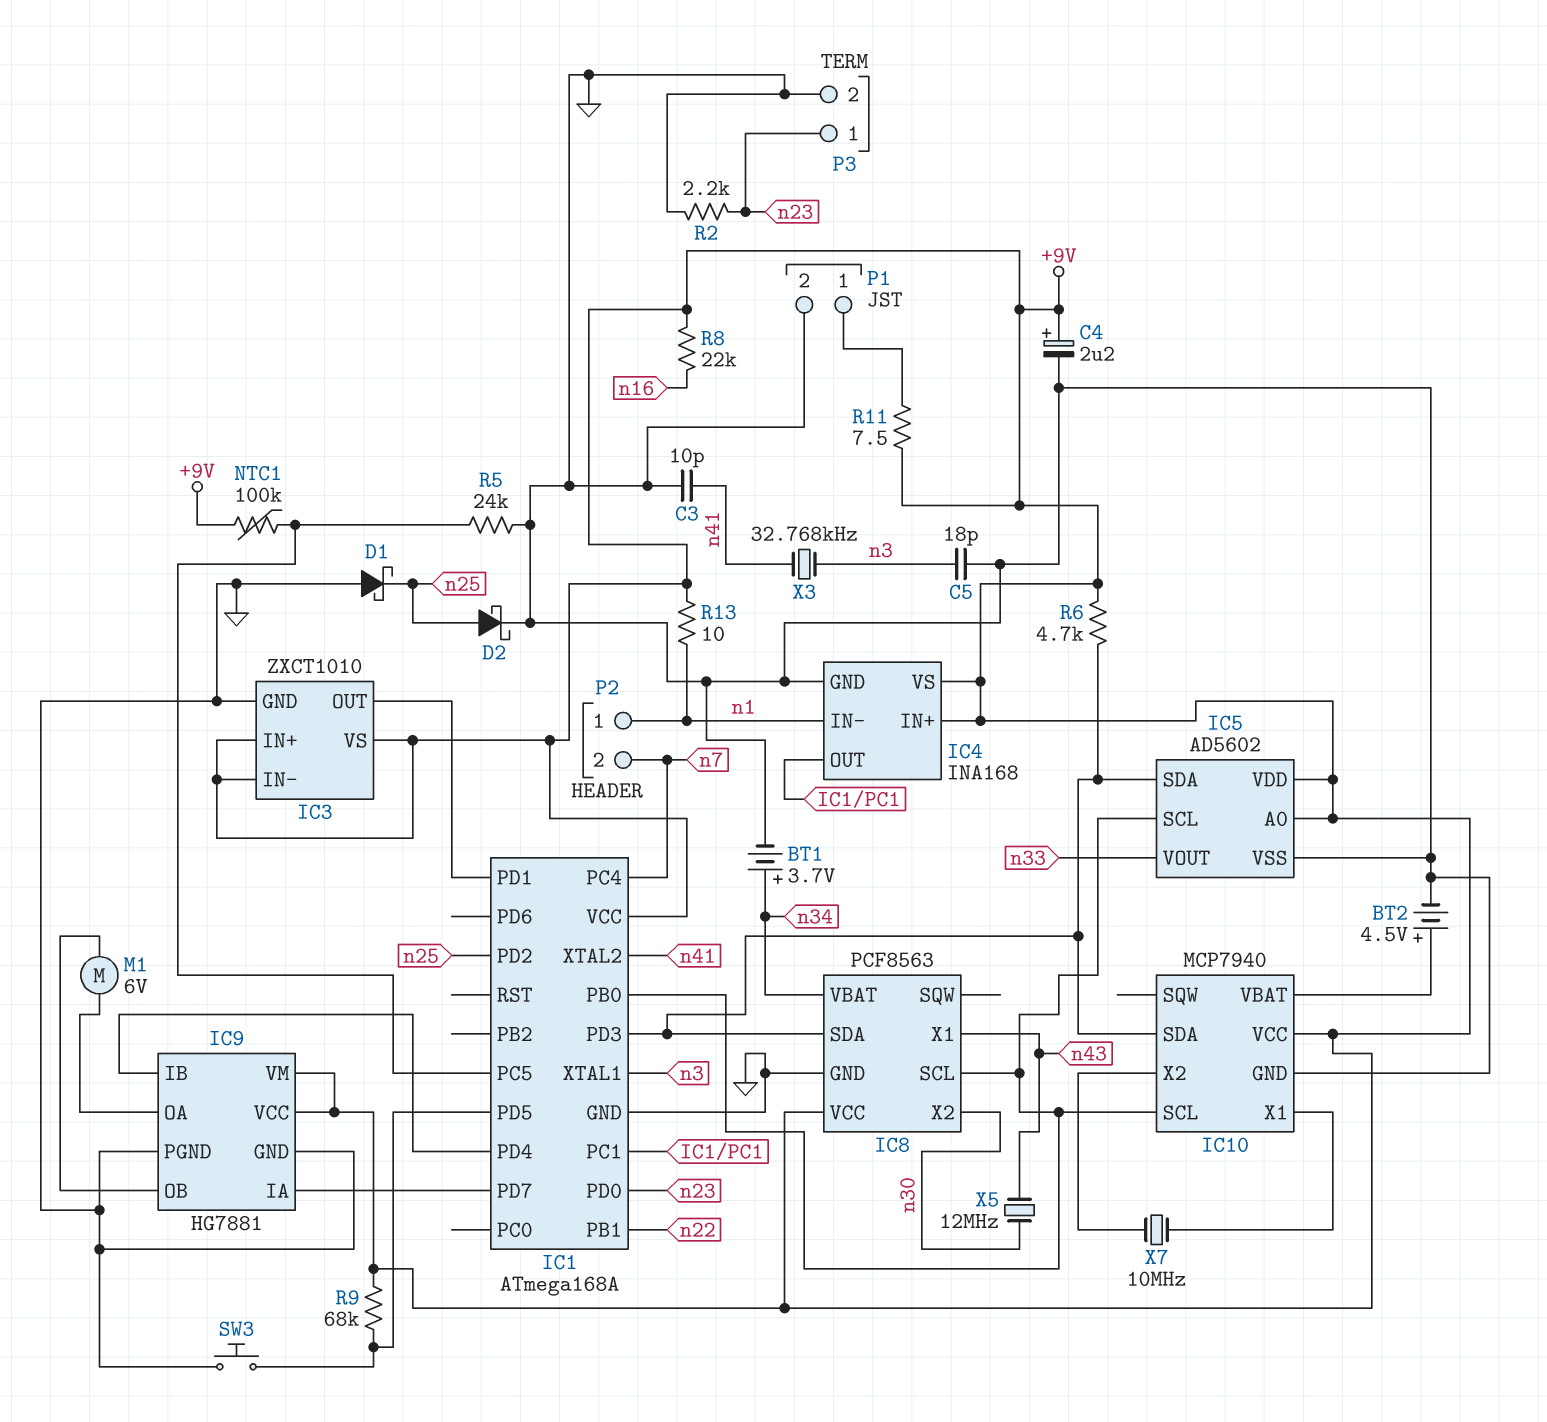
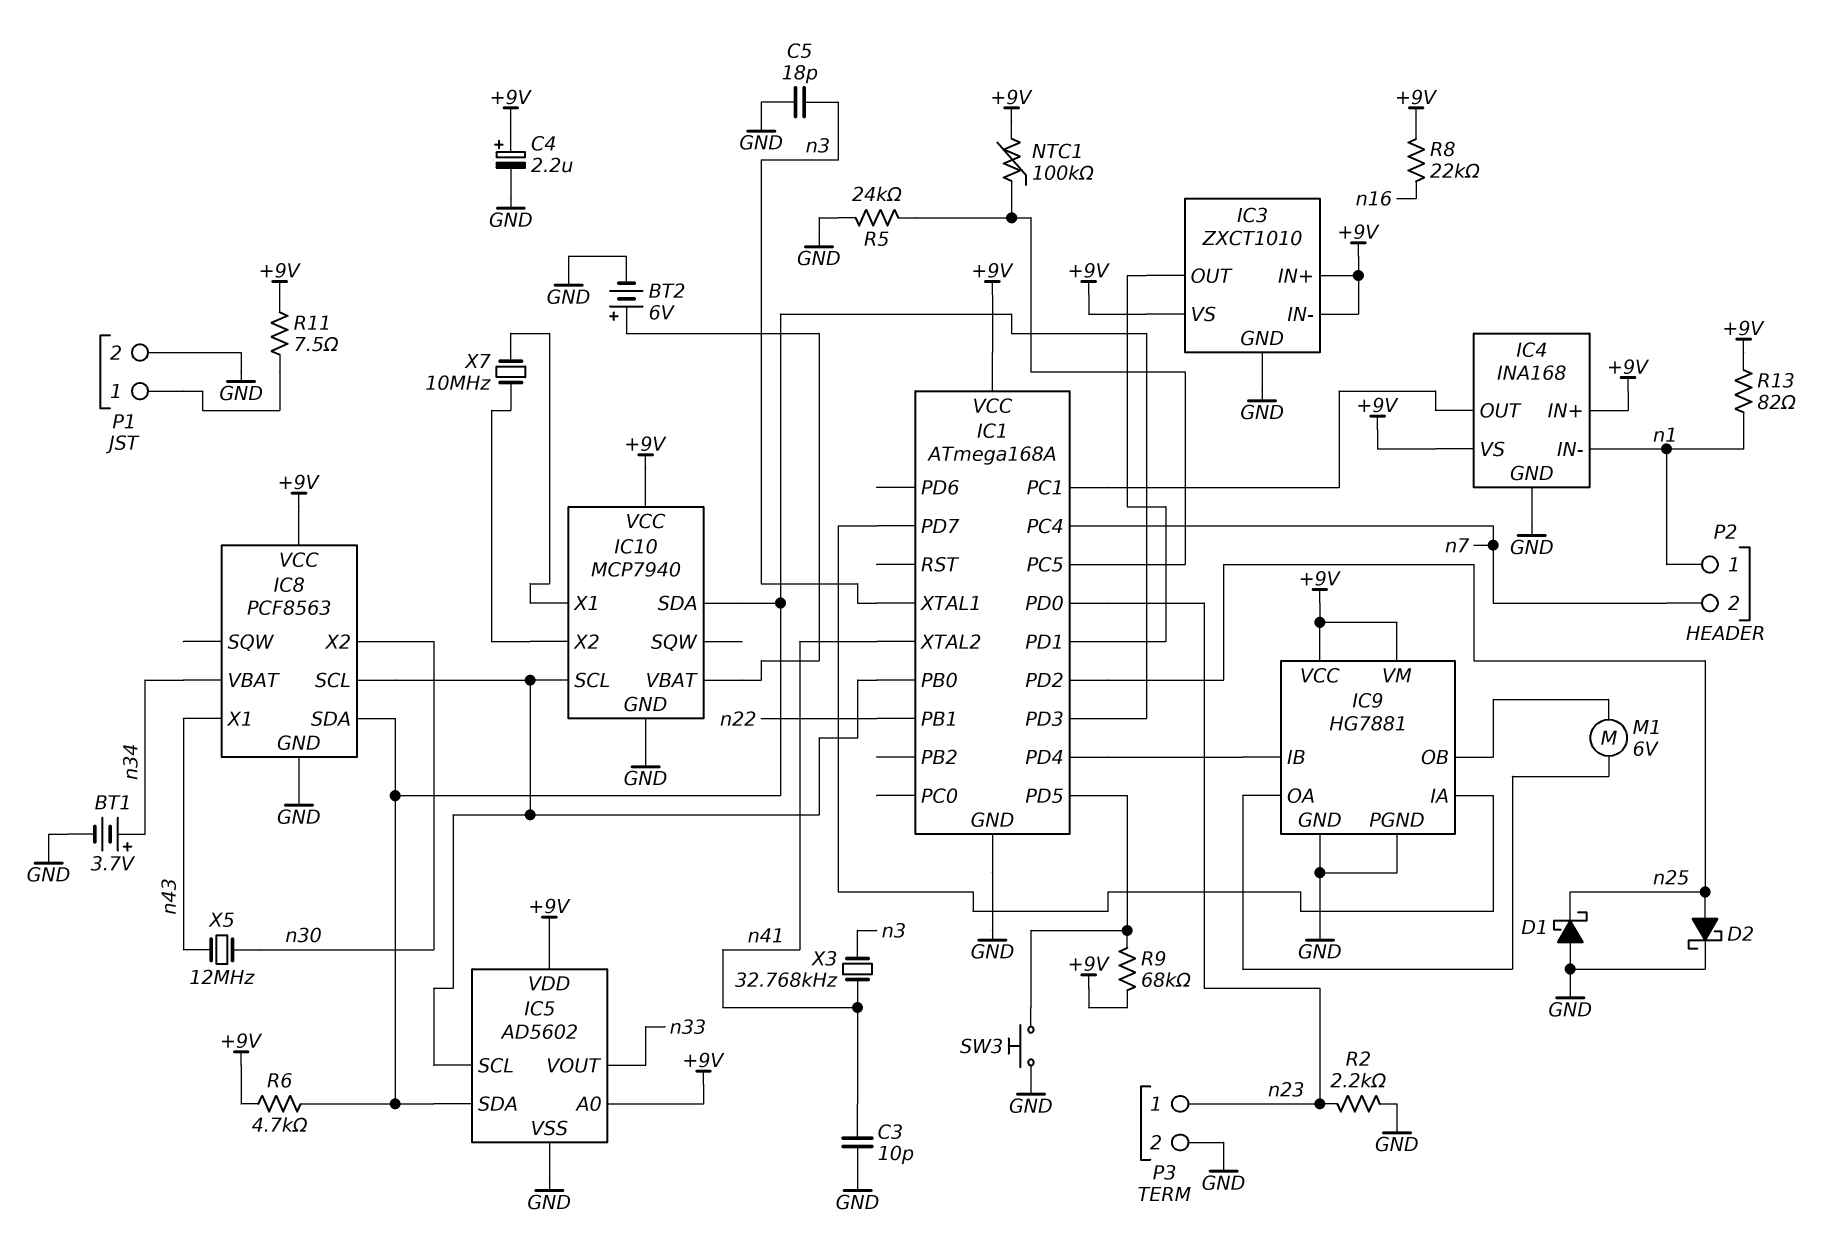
BT2: 4.5V (plus IC10/VBAT, minus GND) -> 6V (plus IC10/VBAT, minus GND)
R13: 10 (+9V, n1) -> 82 (+9V, n1)

